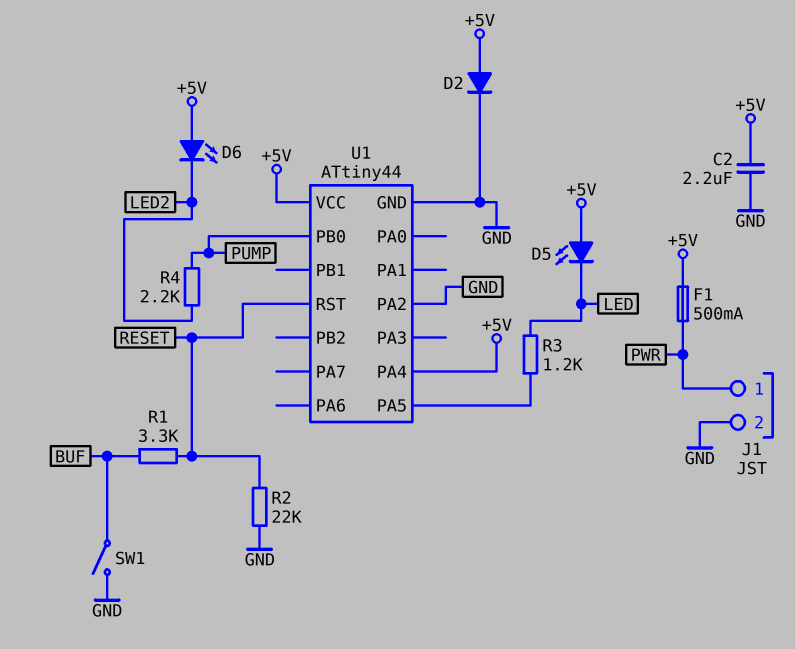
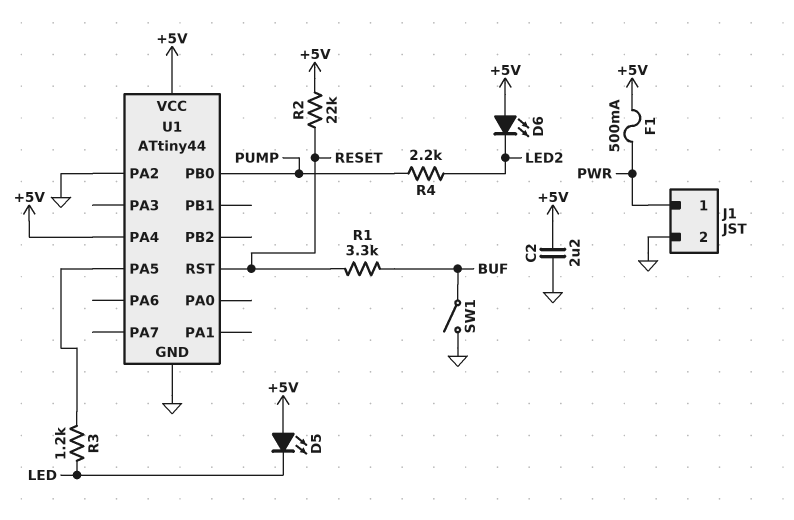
D2: diode (A +5V, K GND) -> none
R2: 22k (GND, RESET) -> 22k (+5V, RESET)

